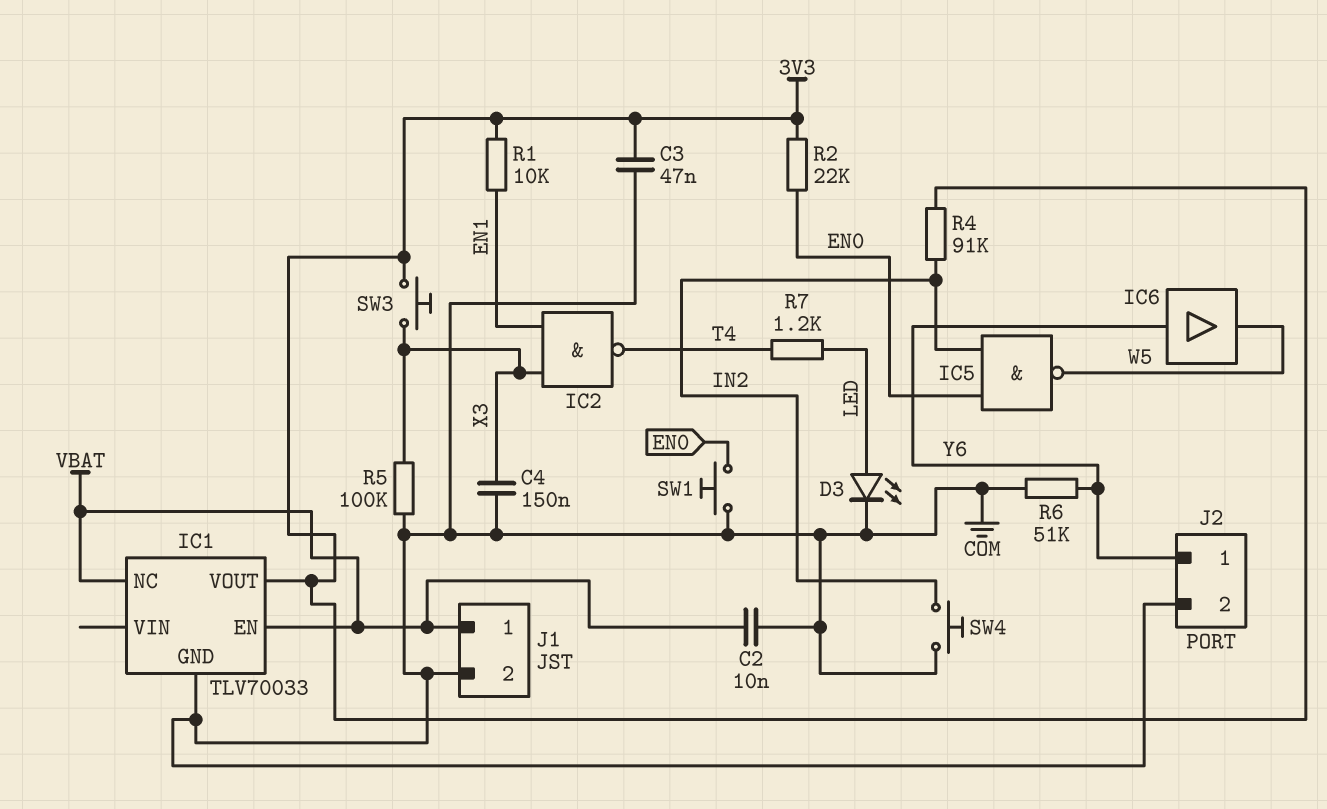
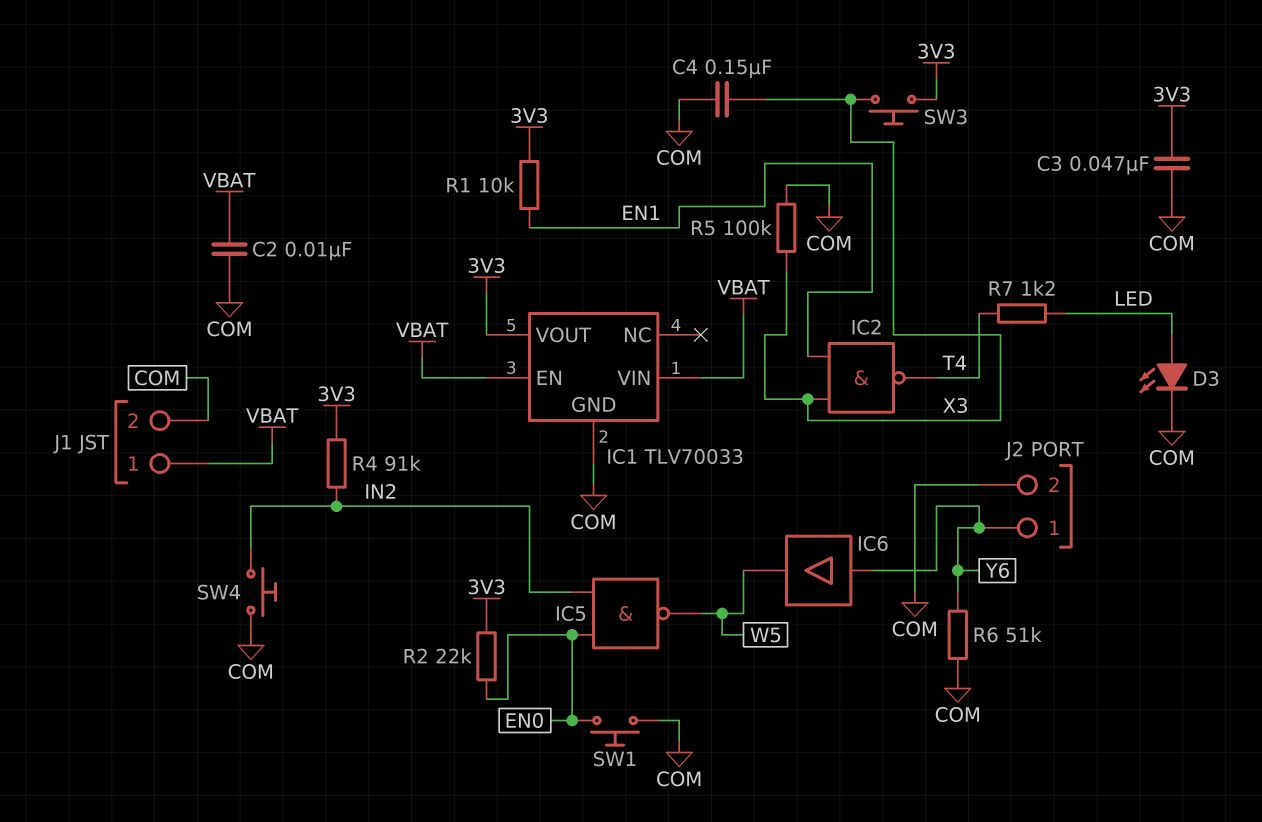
IC1 pin NC: VBAT -> none
IC1 pin VIN: none -> VBAT

